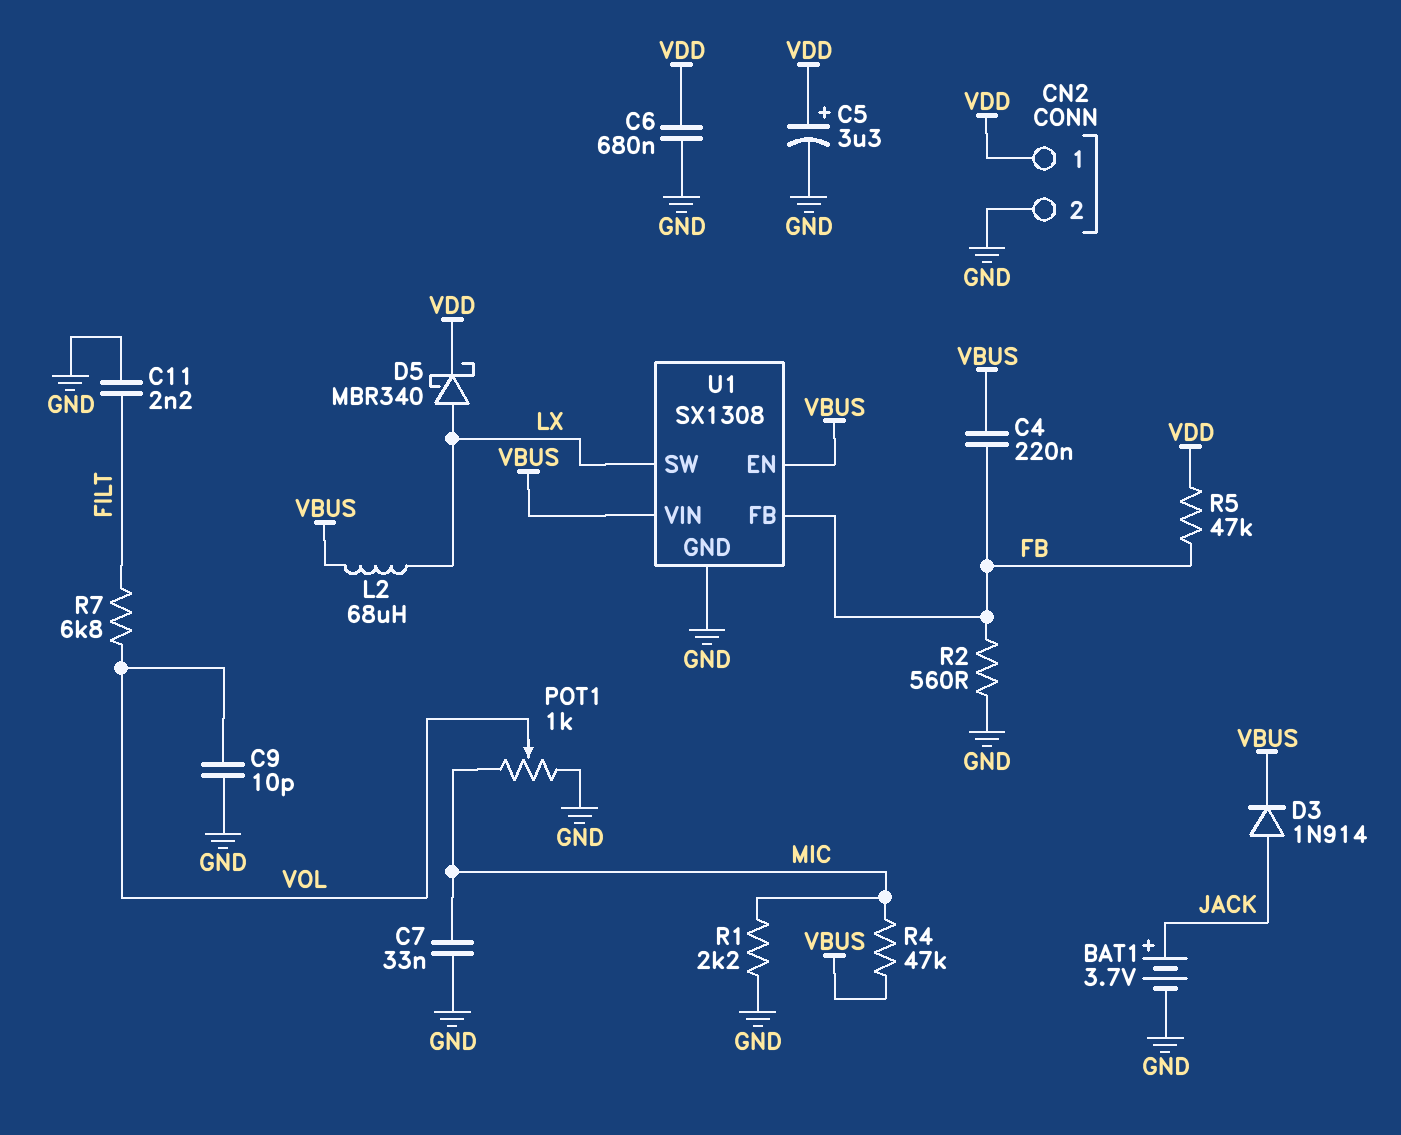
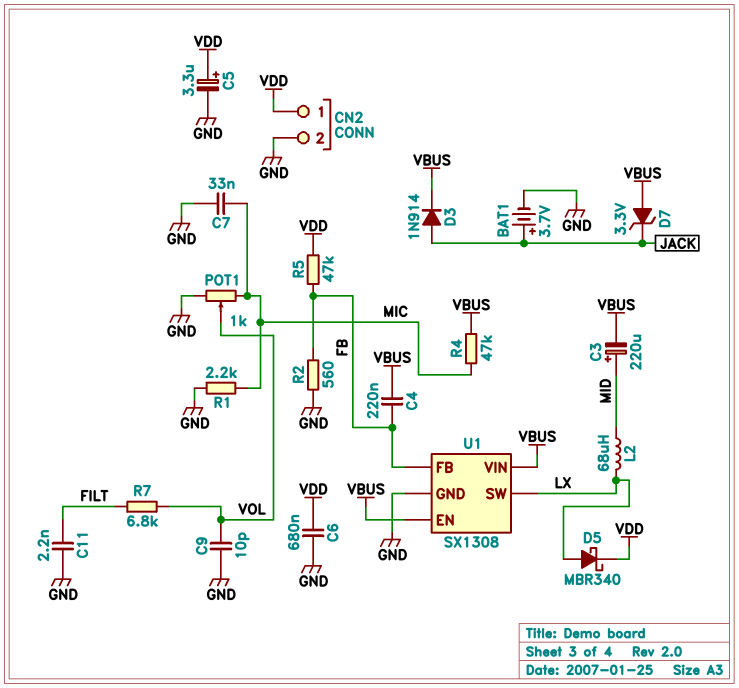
C3: none -> 220uF (plus MID, minus VBUS)
D7: none -> zener 3.3V (A VBUS, K JACK)
L2: 68uH (LX, VBUS) -> 68uH (LX, MID)

